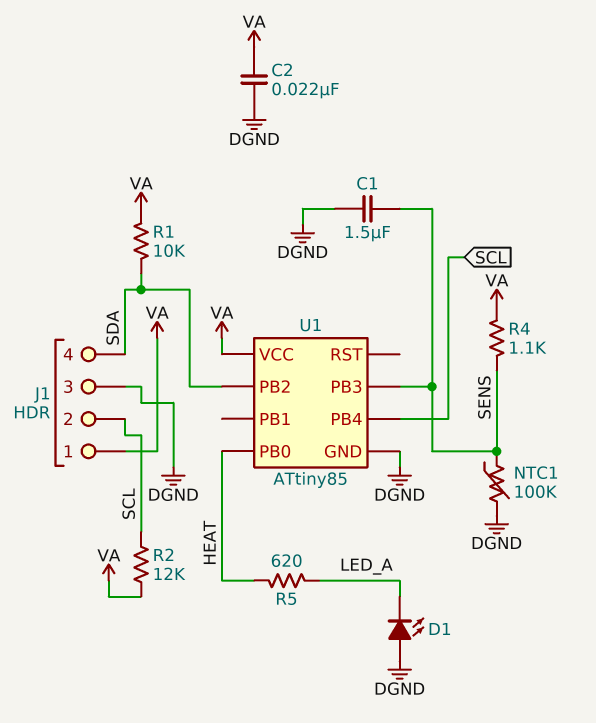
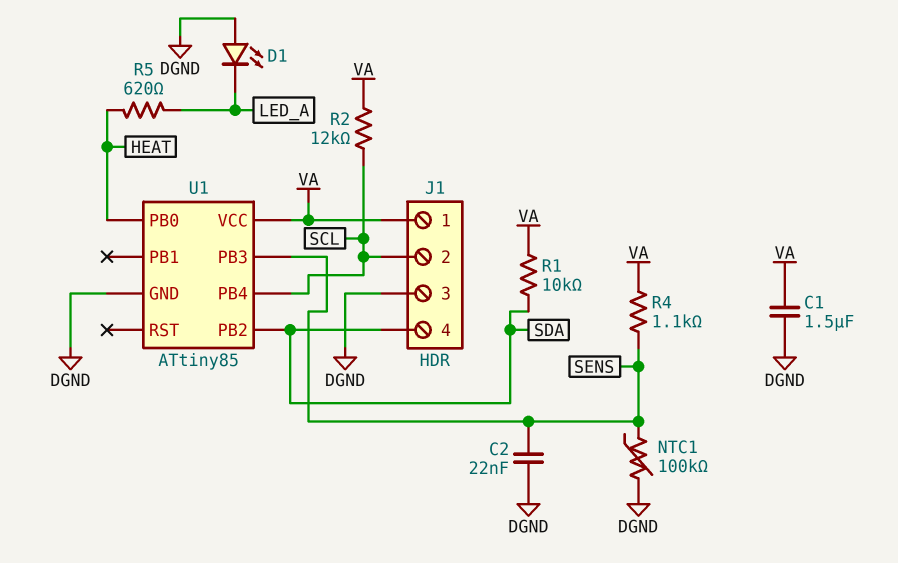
C1: 1.5uF (DGND, SENS) -> 1.5uF (DGND, VA)
C2: 22nF (DGND, VA) -> 22nF (DGND, SENS)

